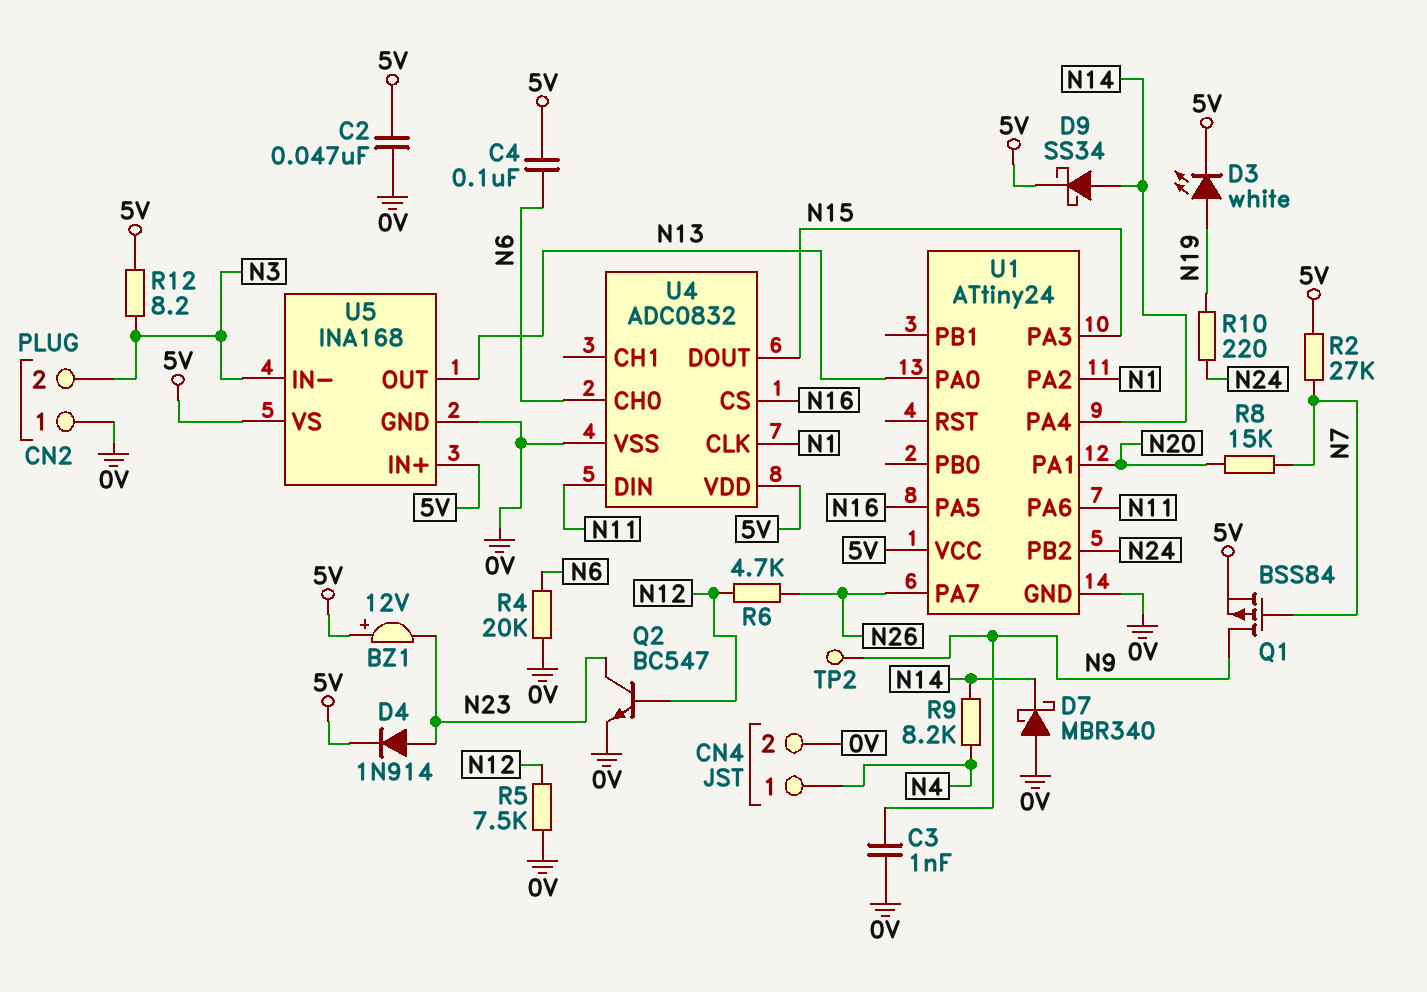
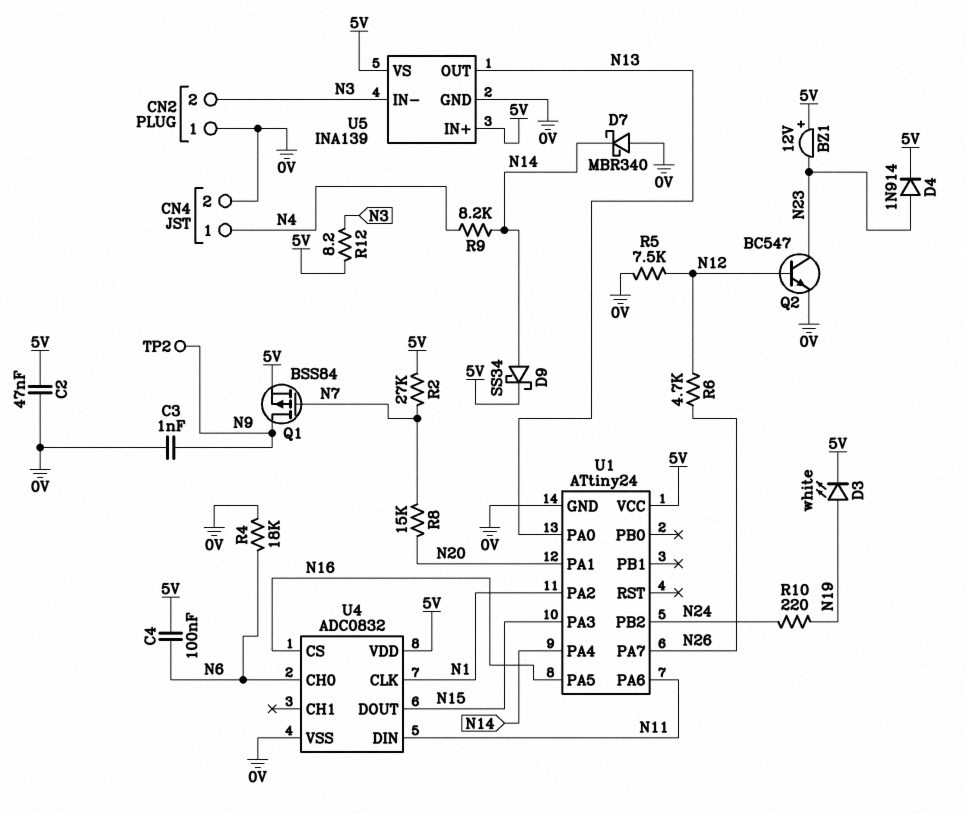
R4: 20k (0V, N6) -> 18k (0V, N6)
U5: INA168 -> INA139

